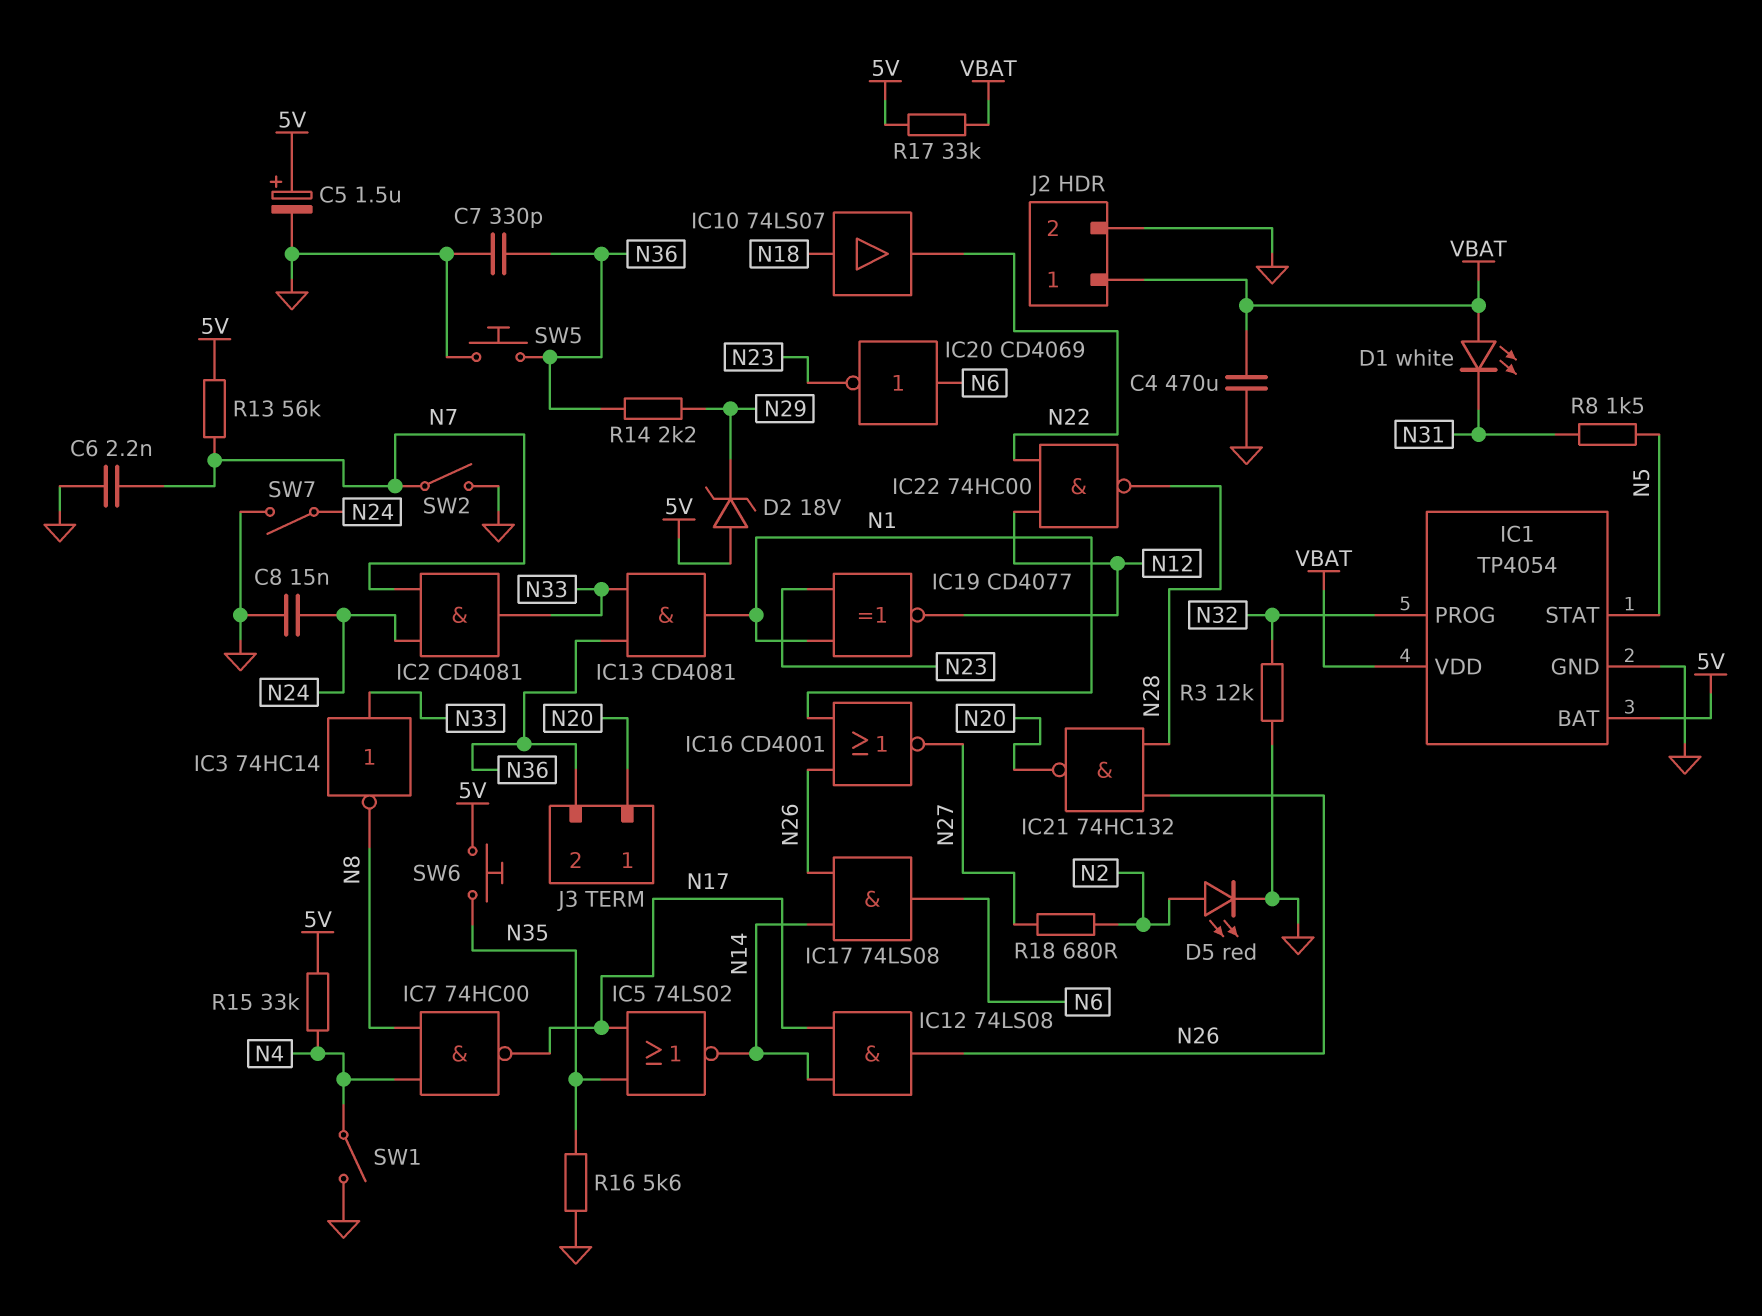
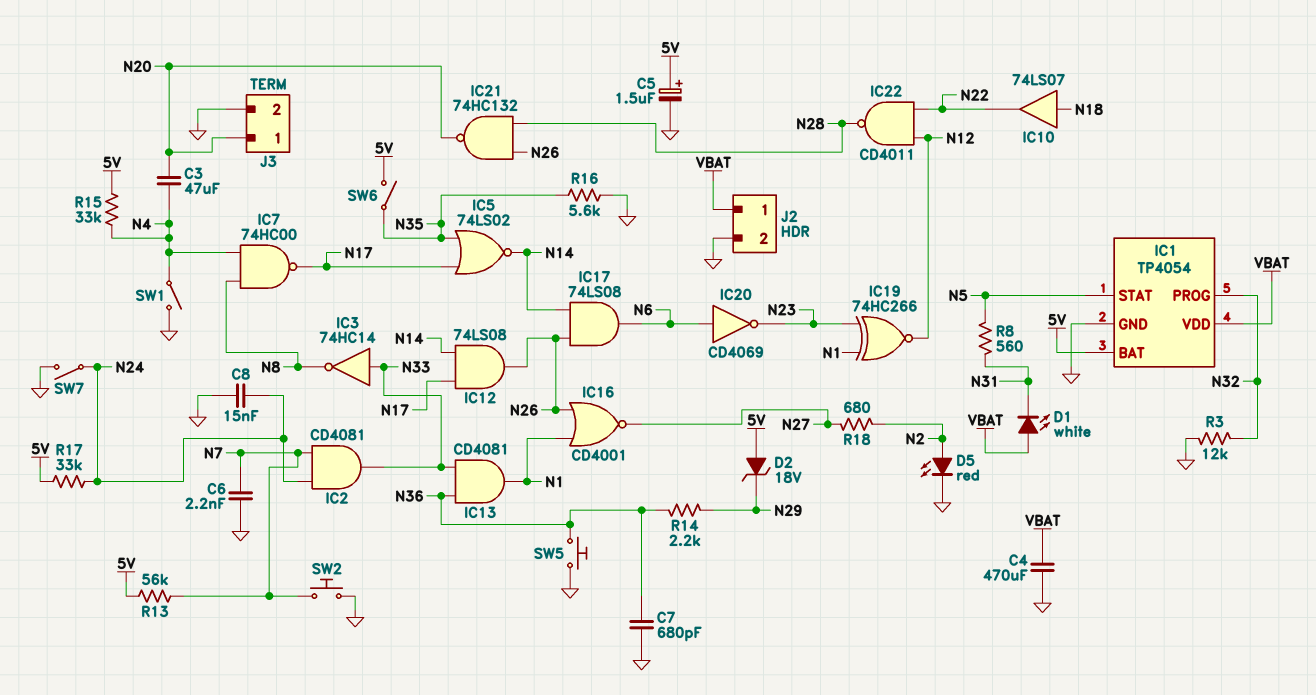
C3: none -> 47uF (N4, N20)
C7: 330pF (GND, N36) -> 680pF (GND, N36)
IC19: XNOR CD4077 (in N1, in N23, out N12) -> XNOR 74HC266 (in N1, in N23, out N12)
IC22: NAND 74HC00 (in N12, in N22, out N28) -> NAND CD4011 (in N12, in N22, out N28)
J3 pin 2: N36 -> GND
R8: 1.5k (N5, N31) -> 560 (N5, N31)
R17: 33k (5V, VBAT) -> 33k (5V, N24)
SW2: switch (GND, N7) -> button (GND, N7)
SW6: button (5V, N35) -> switch (5V, N35)

